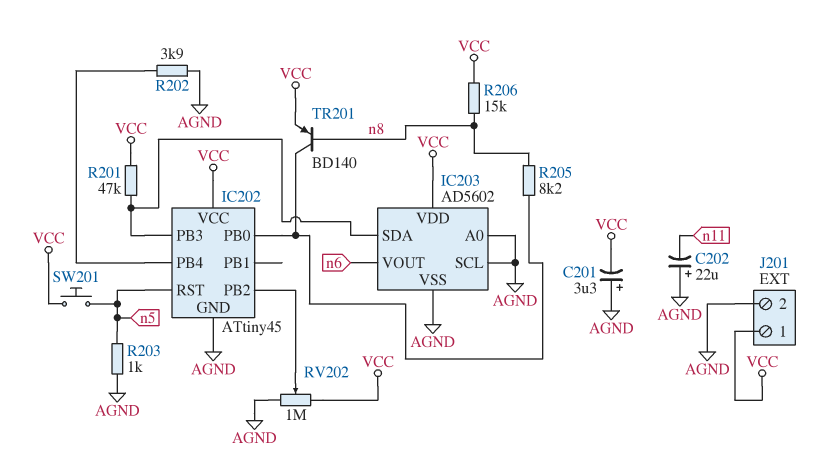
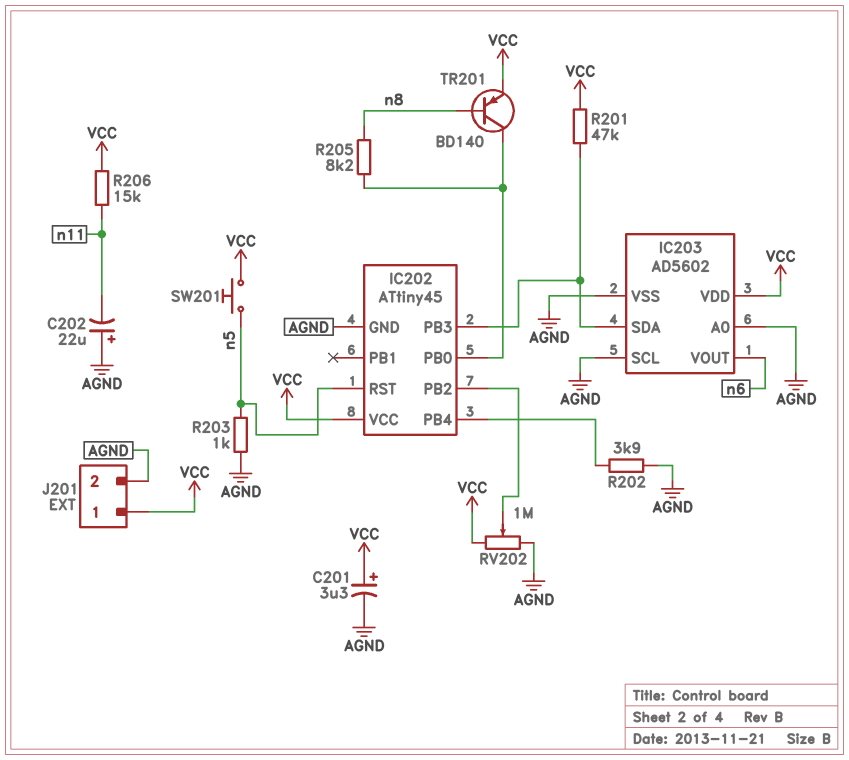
C201: 3.3uF (plus AGND, minus VCC) -> 3.3uF (plus VCC, minus AGND)
R206: 15k (VCC, n8) -> 15k (VCC, n11)

